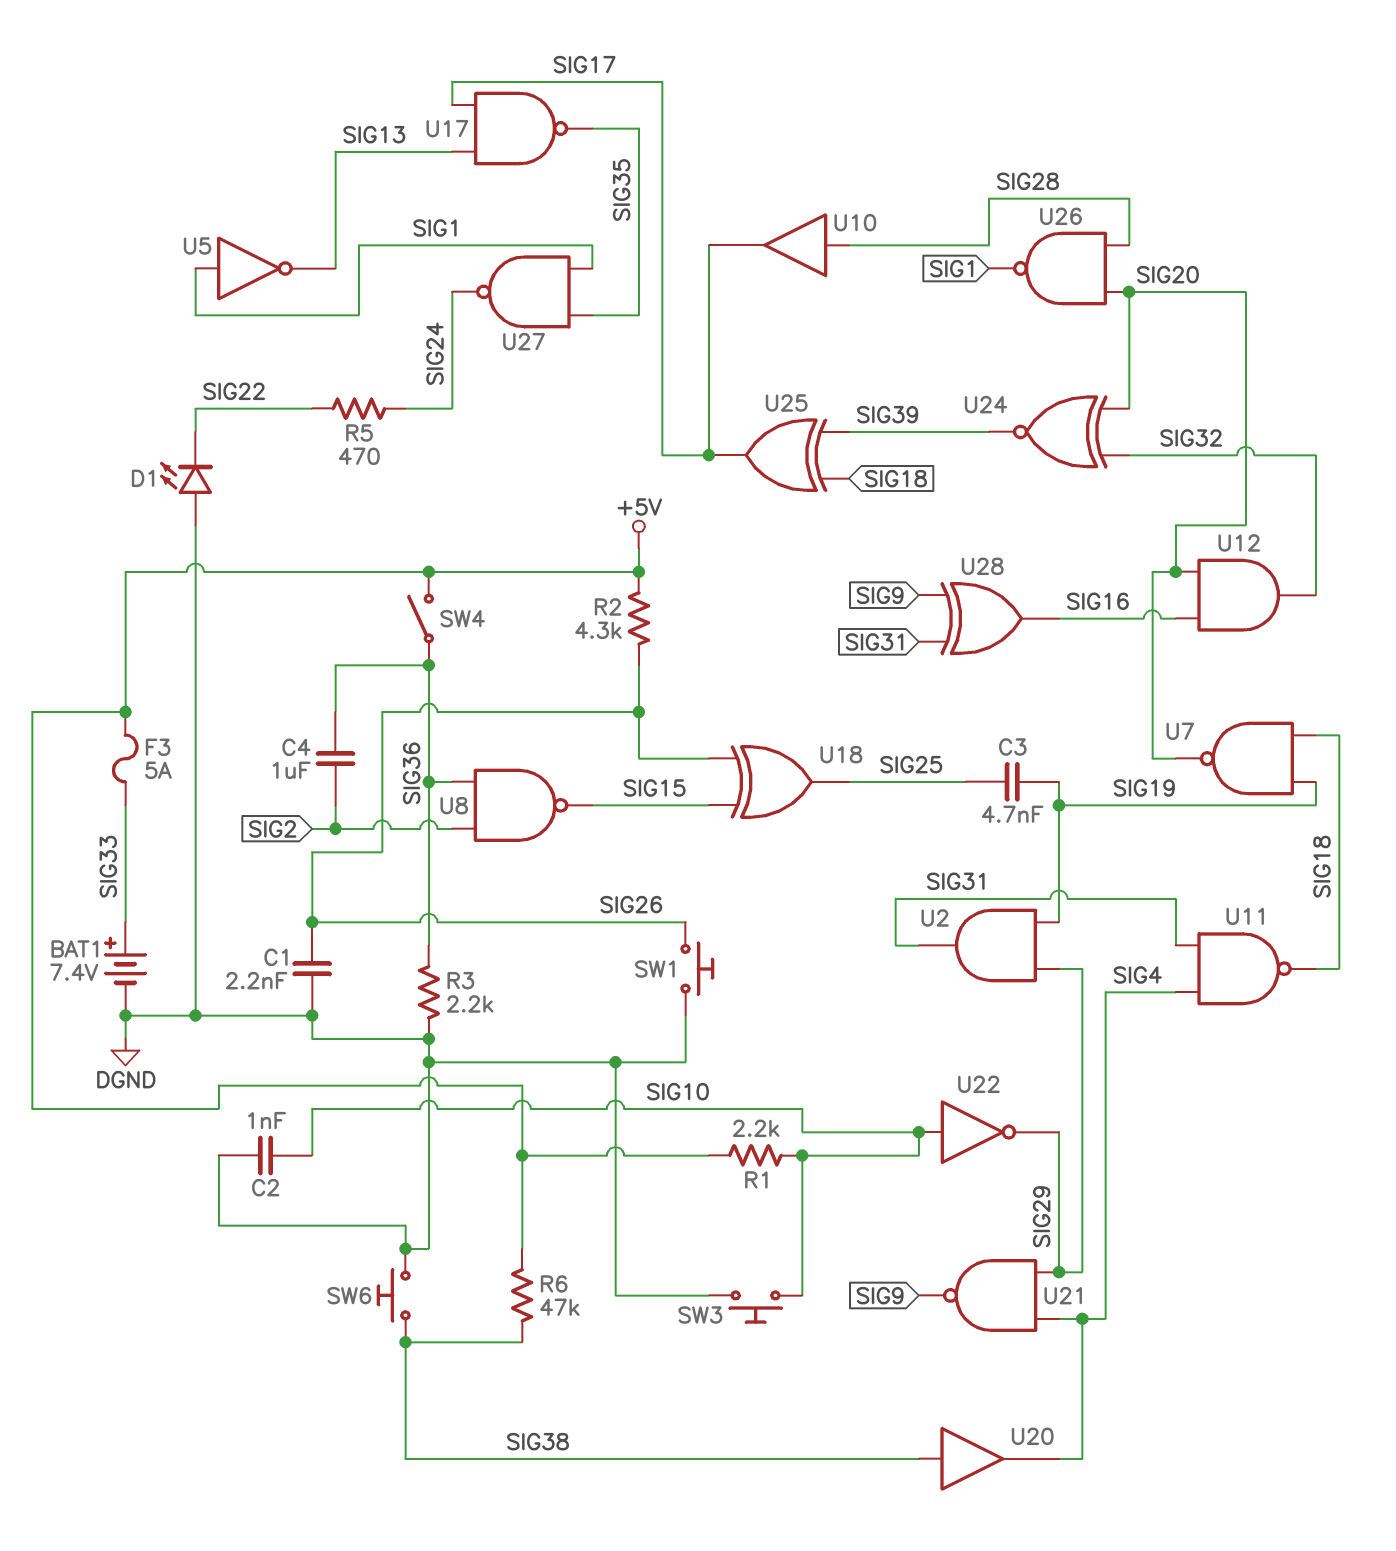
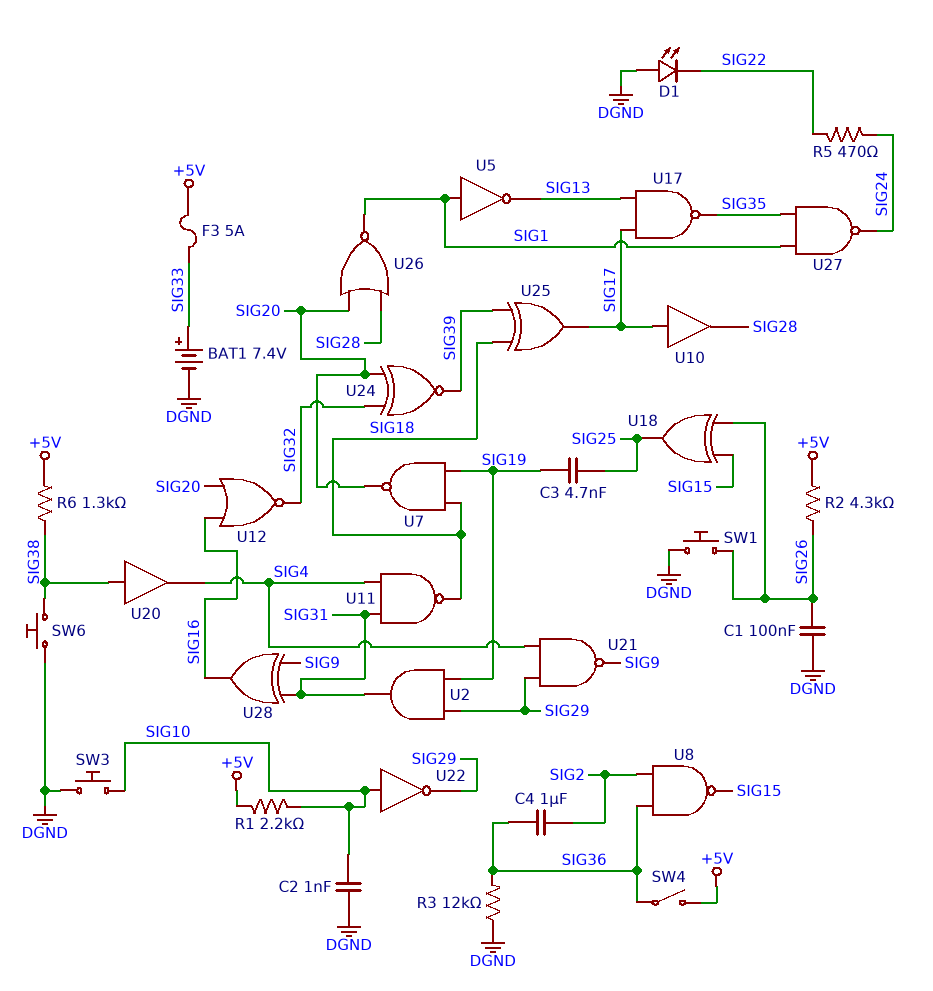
C1: 2.2nF (DGND, SIG26) -> 100nF (DGND, SIG26)
R3: 2.2k (DGND, SIG36) -> 12k (DGND, SIG36)
R6: 47k (+5V, SIG38) -> 1.3k (+5V, SIG38)
U10: buffer (in SIG28, out SIG17) -> buffer (in SIG17, out SIG28)
U12: AND (in SIG16, in SIG20, out SIG32) -> NOR (in SIG16, in SIG20, out SIG32)
U26: NAND (in SIG20, in SIG28, out SIG1) -> NOR (in SIG20, in SIG28, out SIG1)

